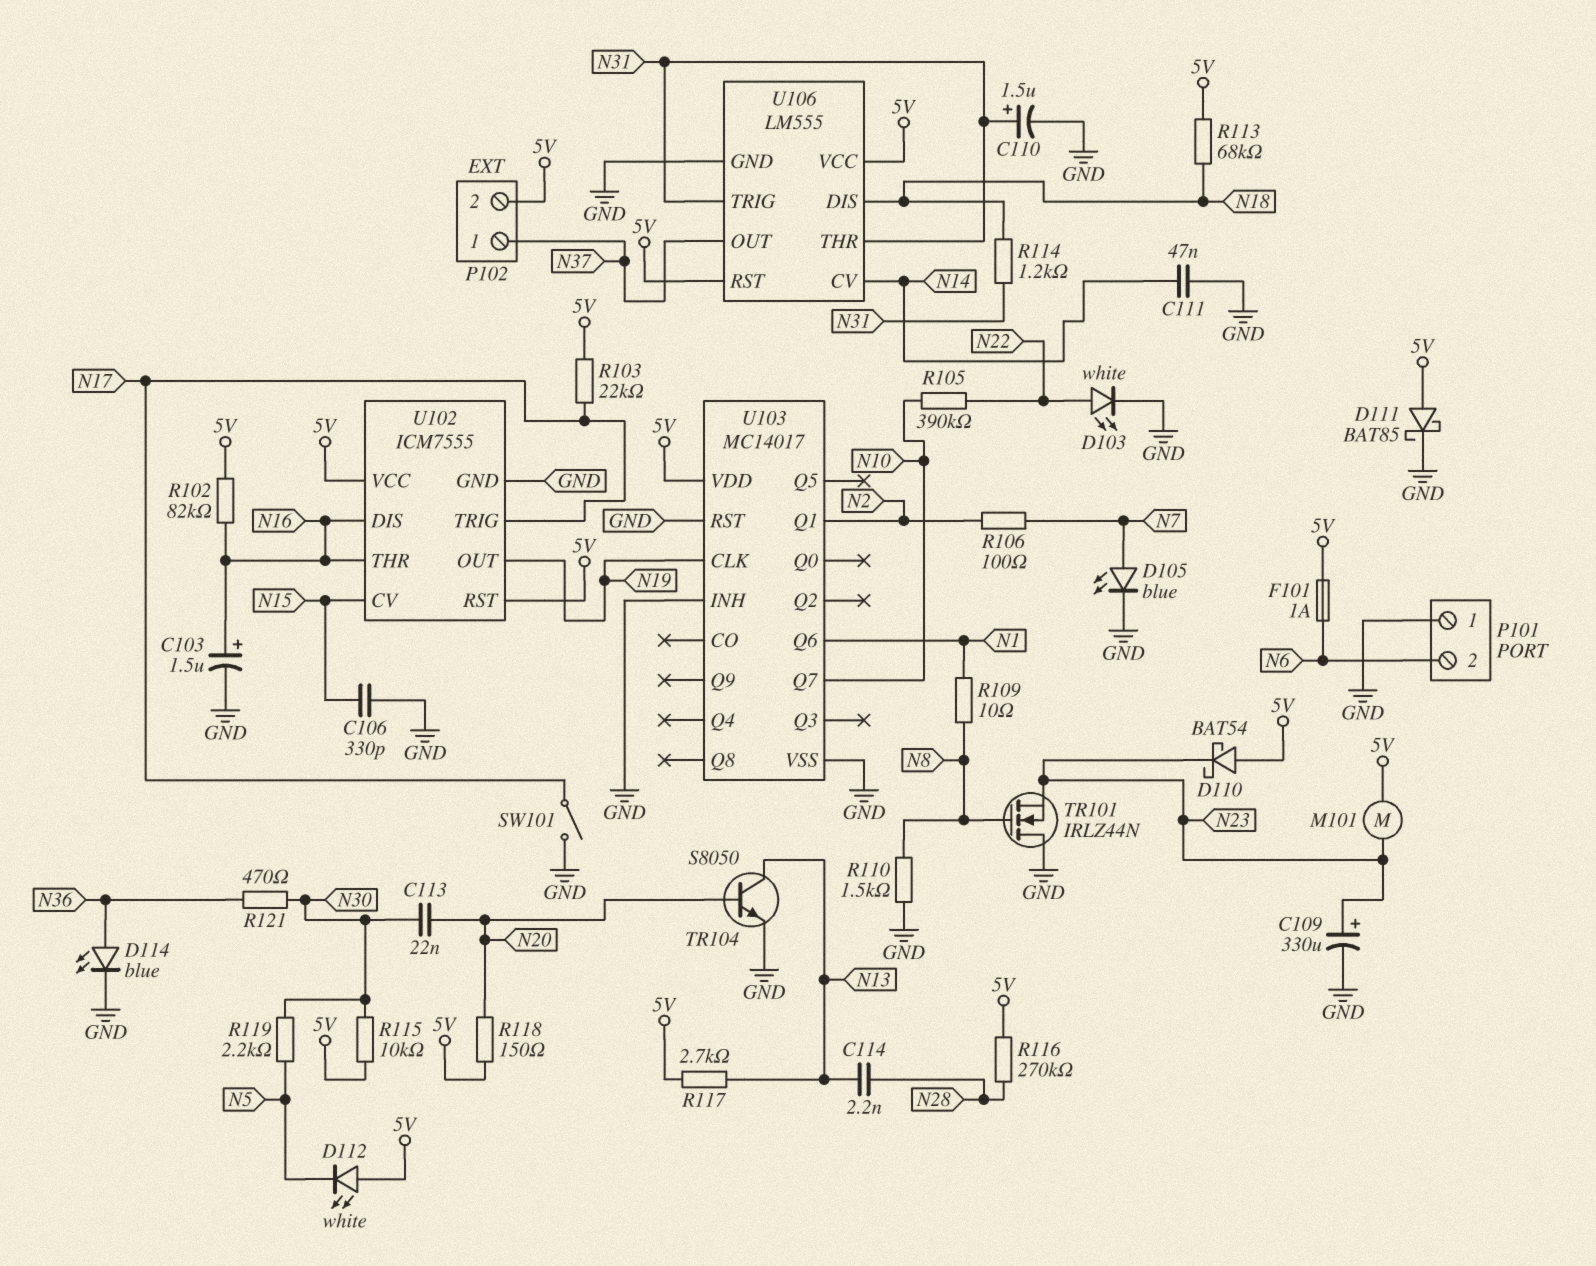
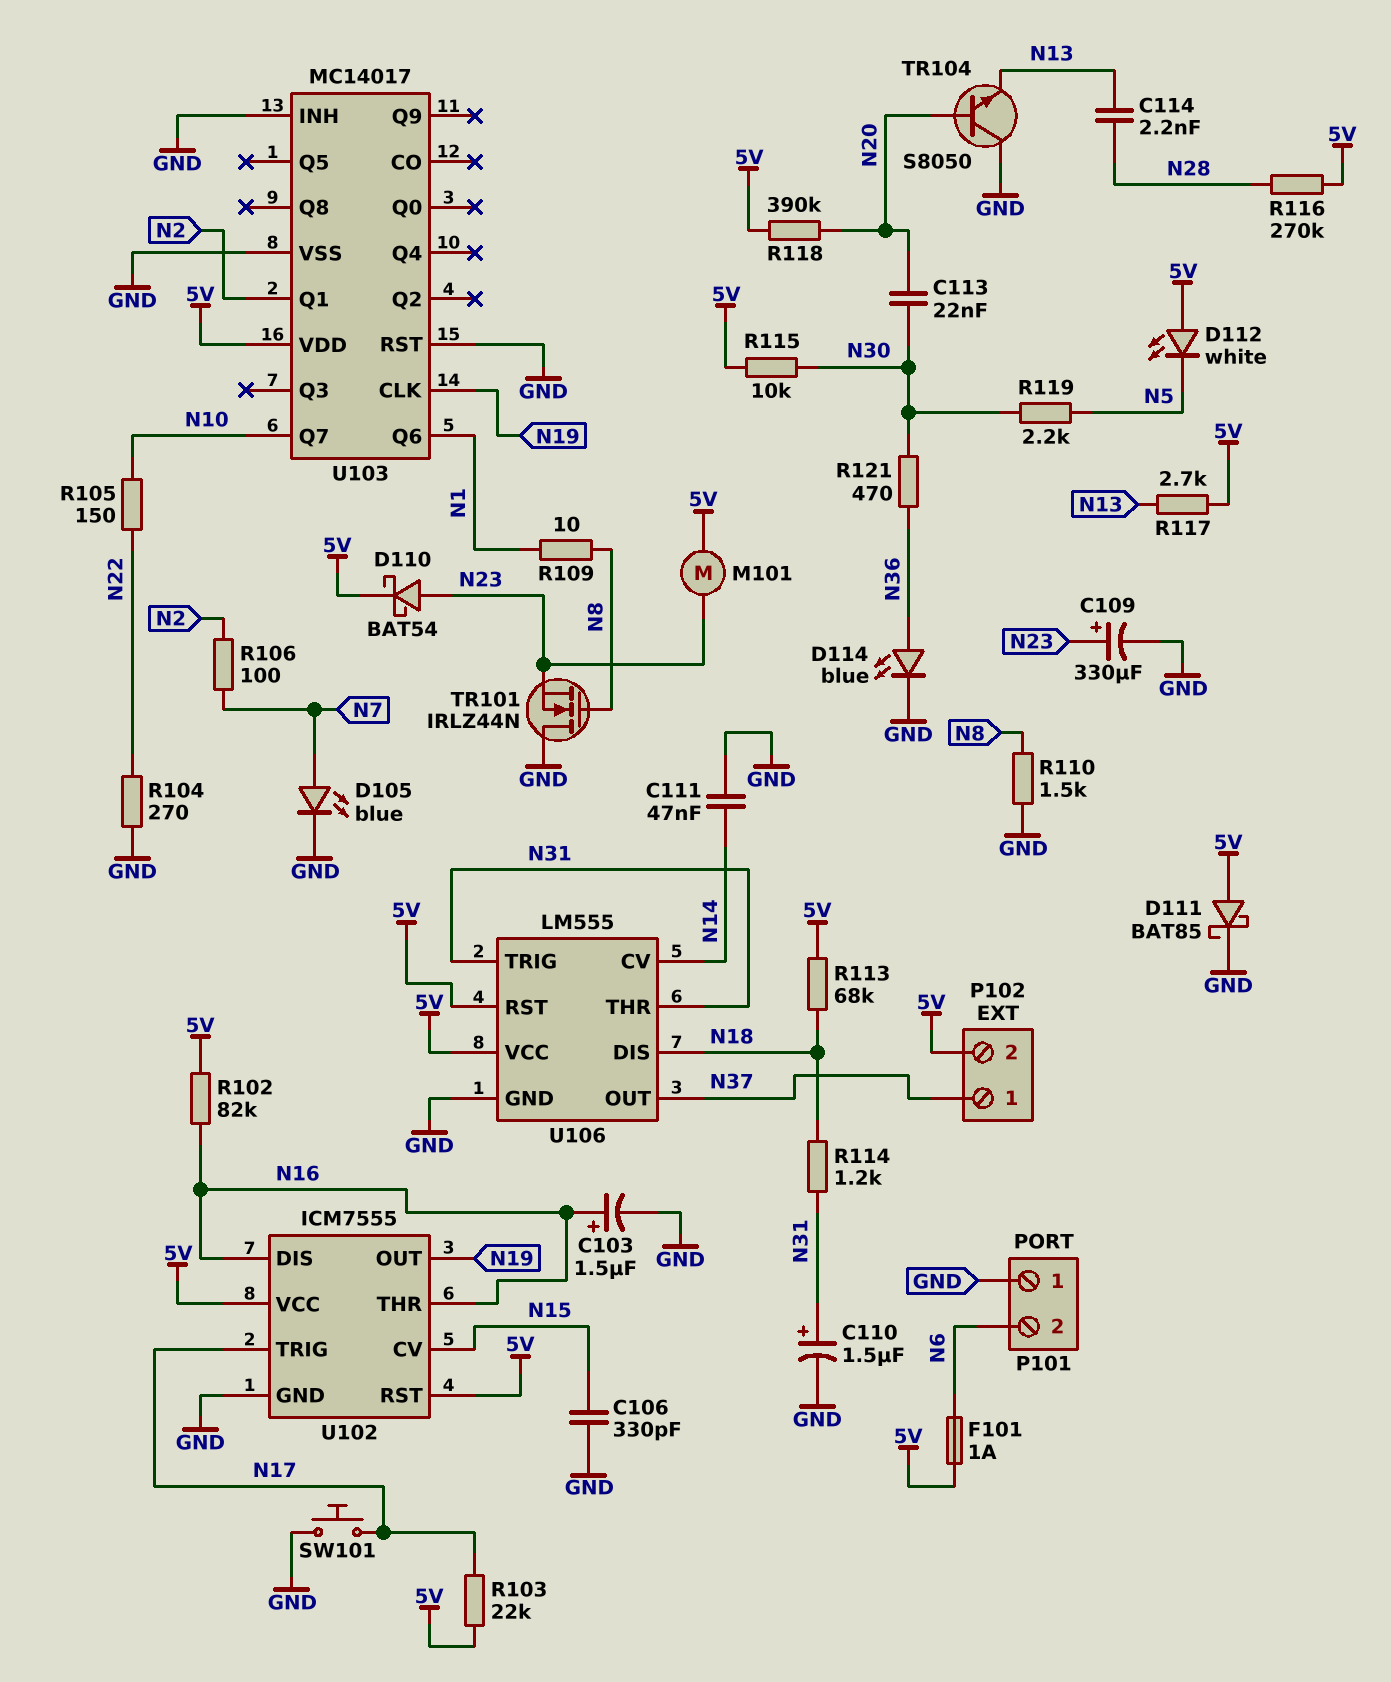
D103: LED white (A N22, K GND) -> none
D110: schottky BAT54 (A 5V, K N23) -> schottky BAT54 (A N23, K 5V)
R104: none -> 270 (GND, N22)
R105: 390k (N10, N22) -> 150 (N10, N22)
R118: 150 (5V, N20) -> 390k (5V, N20)
SW101: switch (GND, N17) -> button (GND, N17)
TR104: NPN S8050 (B N20, C N13, E GND) -> NPN S8050 (B N20, C GND, E N13)

